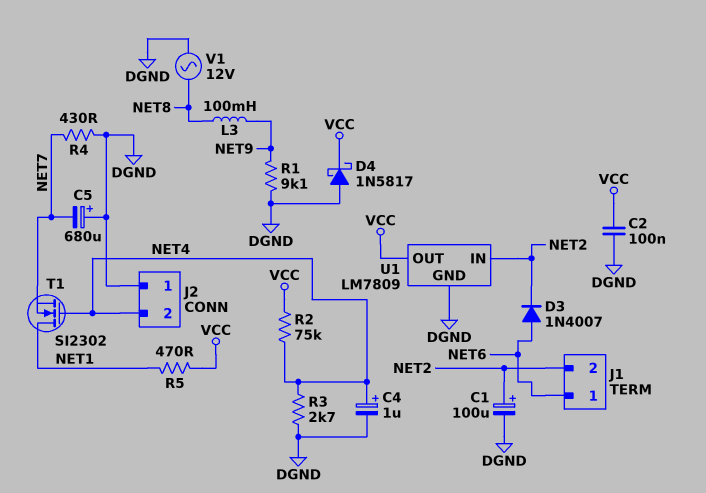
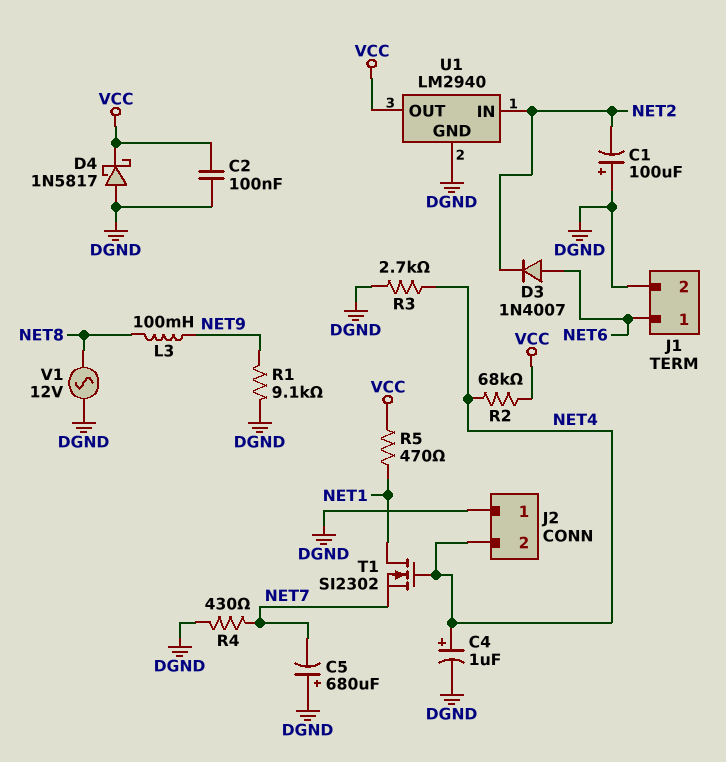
C1: 100uF (plus NET2, minus DGND) -> 100uF (plus DGND, minus NET2)
J1 pin 2: NET2 -> DGND
R2: 75k (NET4, VCC) -> 68k (NET4, VCC)
U1: LM7809 -> LM2940

